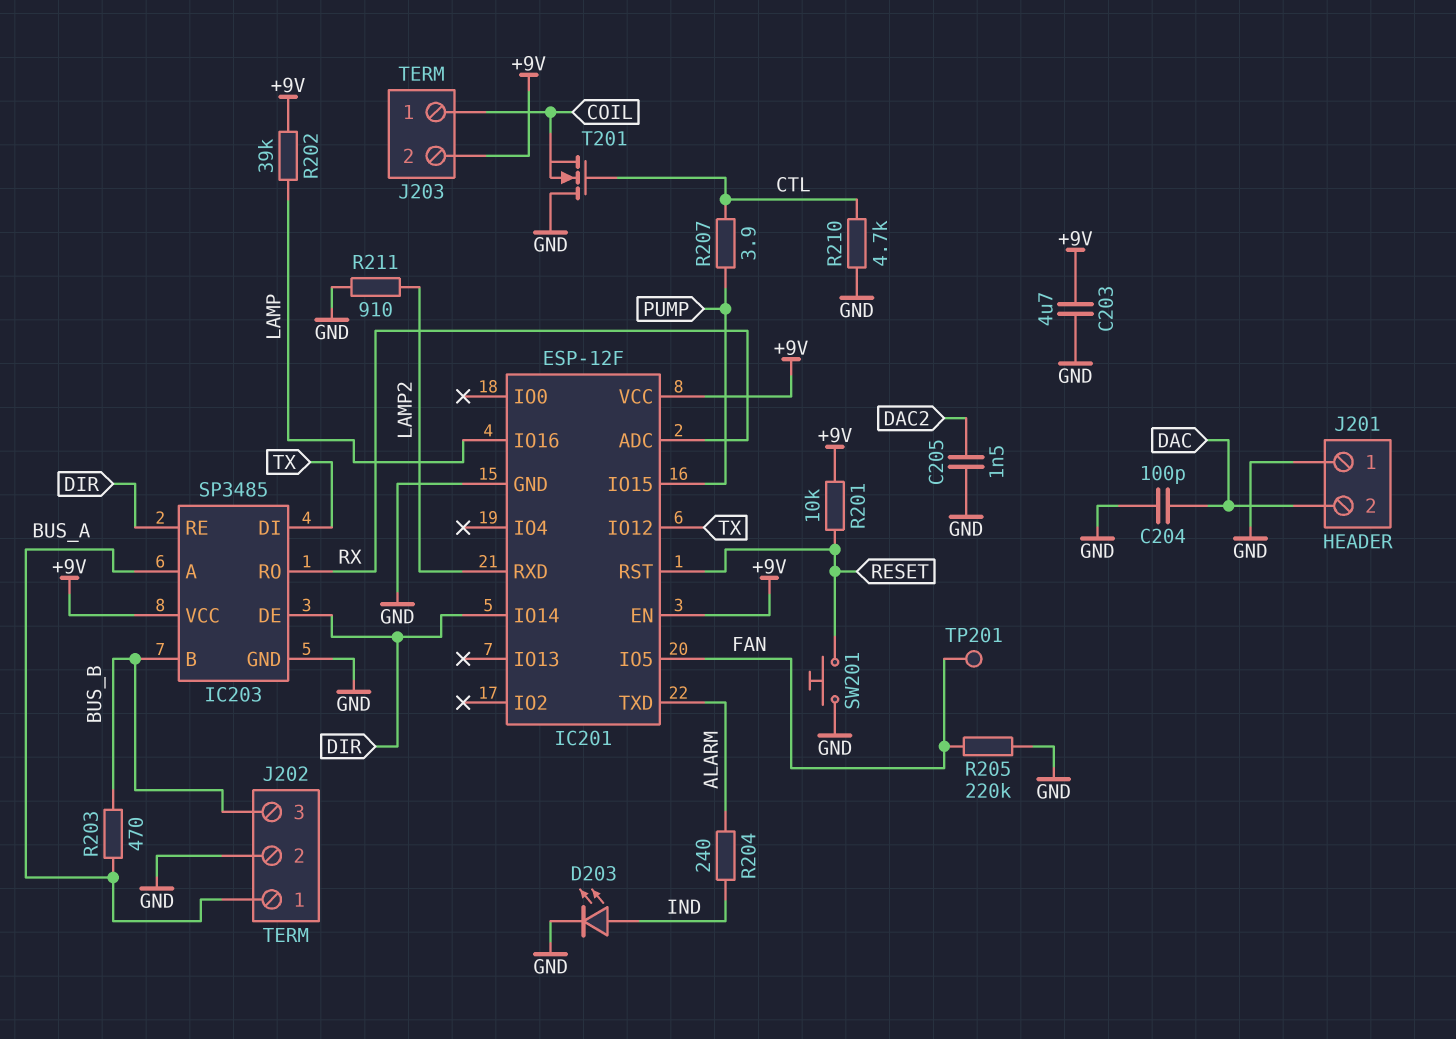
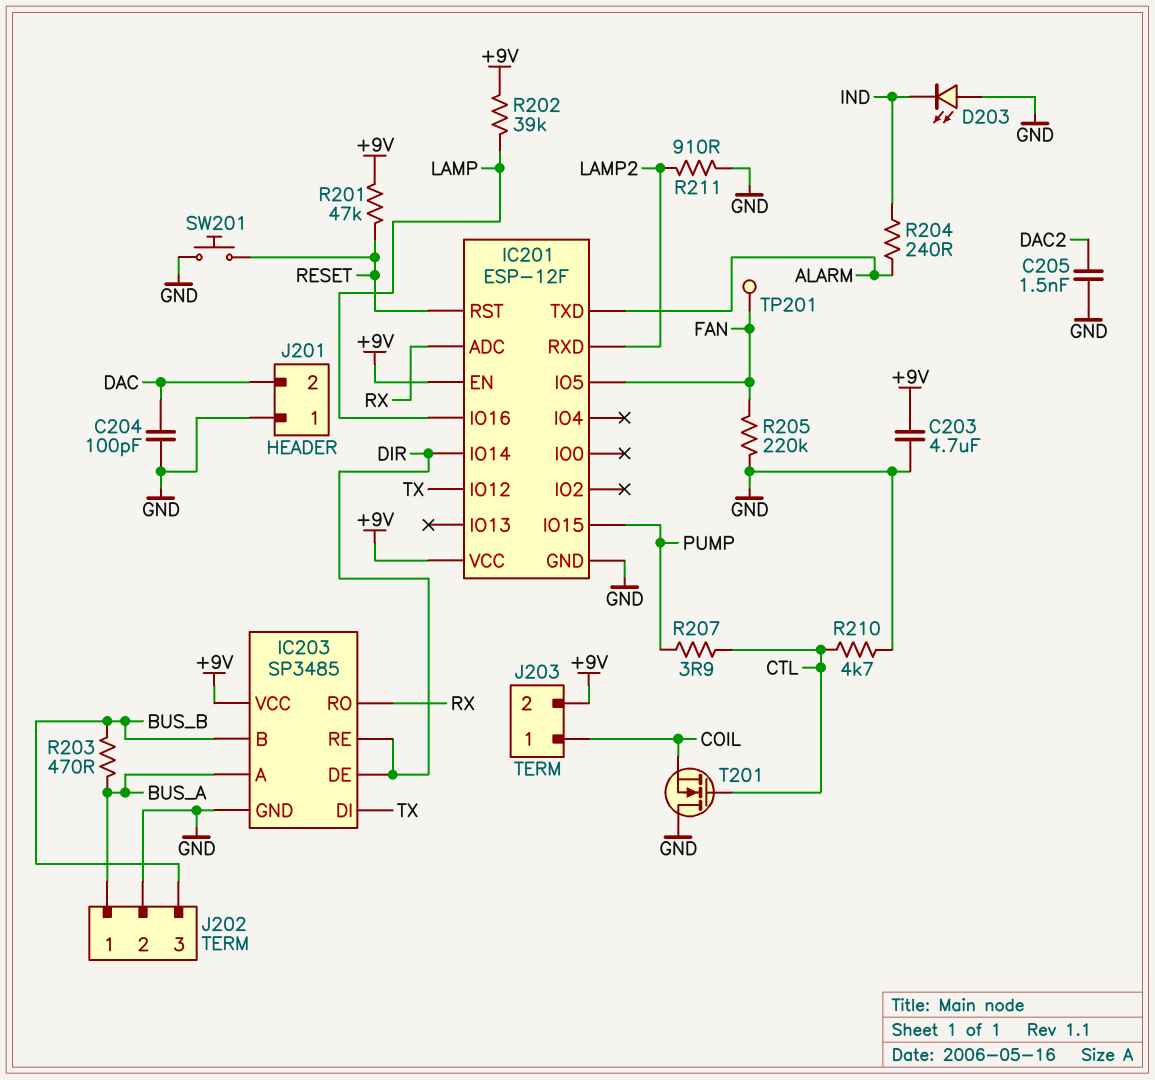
D203: LED (A IND, K GND) -> LED (A GND, K IND)
R201: 10k (+9V, RESET) -> 47k (+9V, RESET)

